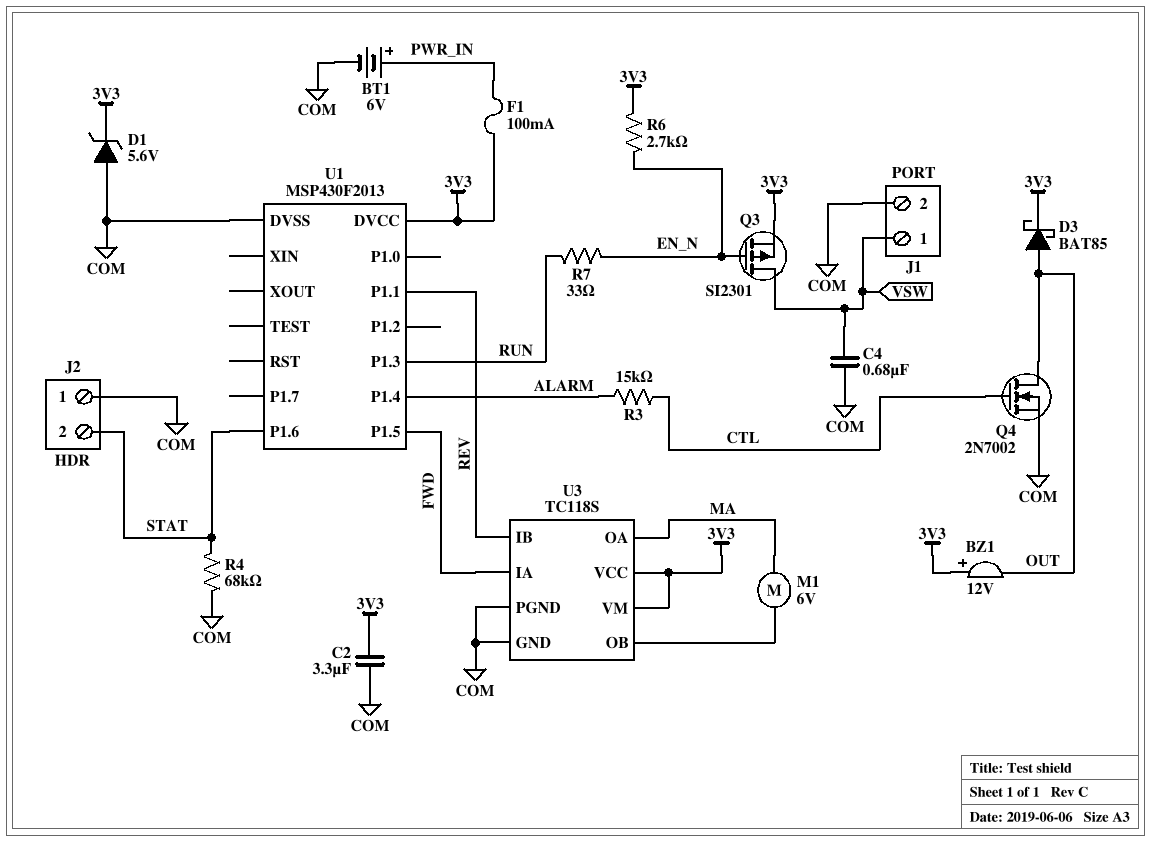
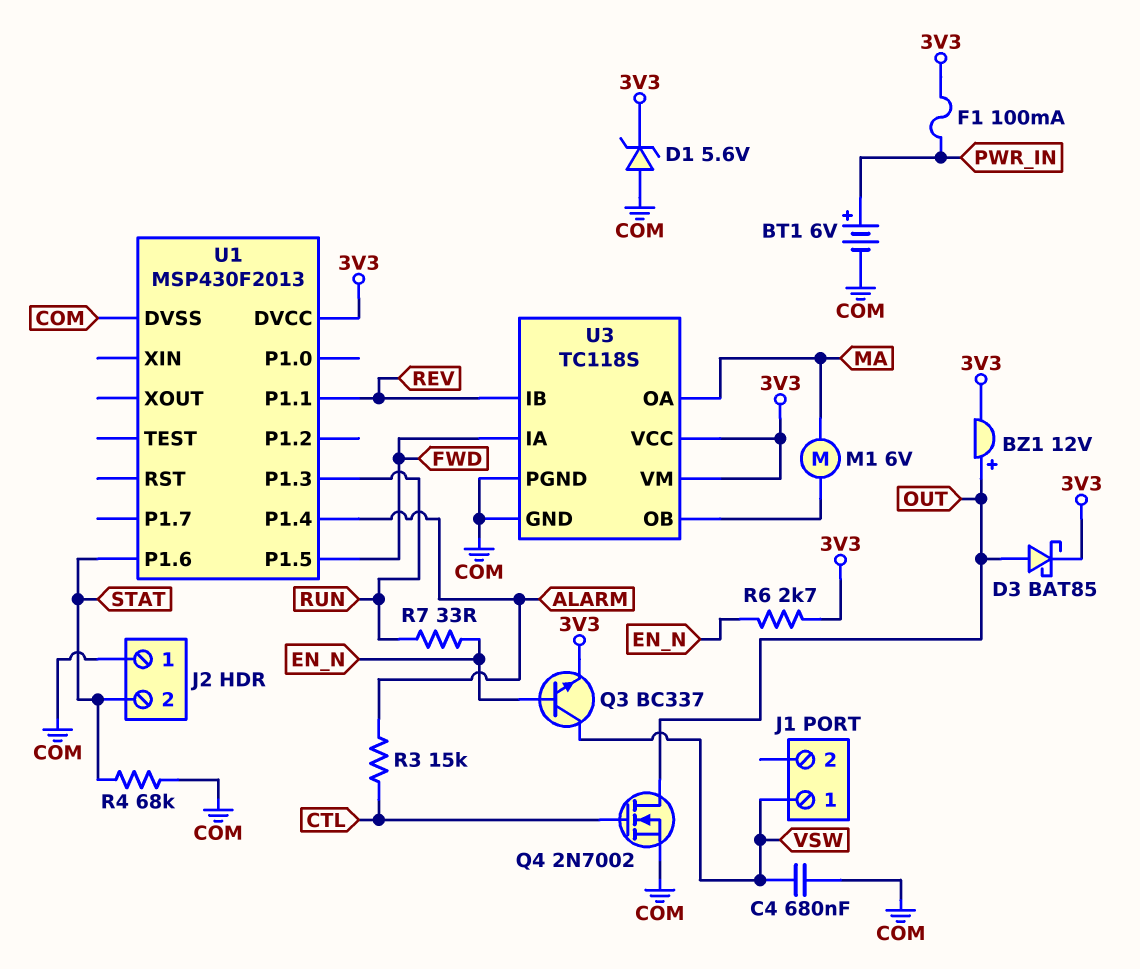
BZ1: buzzer 12V (plus 3V3, minus OUT) -> buzzer 12V (plus OUT, minus 3V3)
C2: 3.3uF (3V3, COM) -> none
J1 pin 2: COM -> none
Q3: PMOS SI2301 (G EN_N, D VSW, S 3V3) -> NPN BC337 (B EN_N, C VSW, E 3V3)

